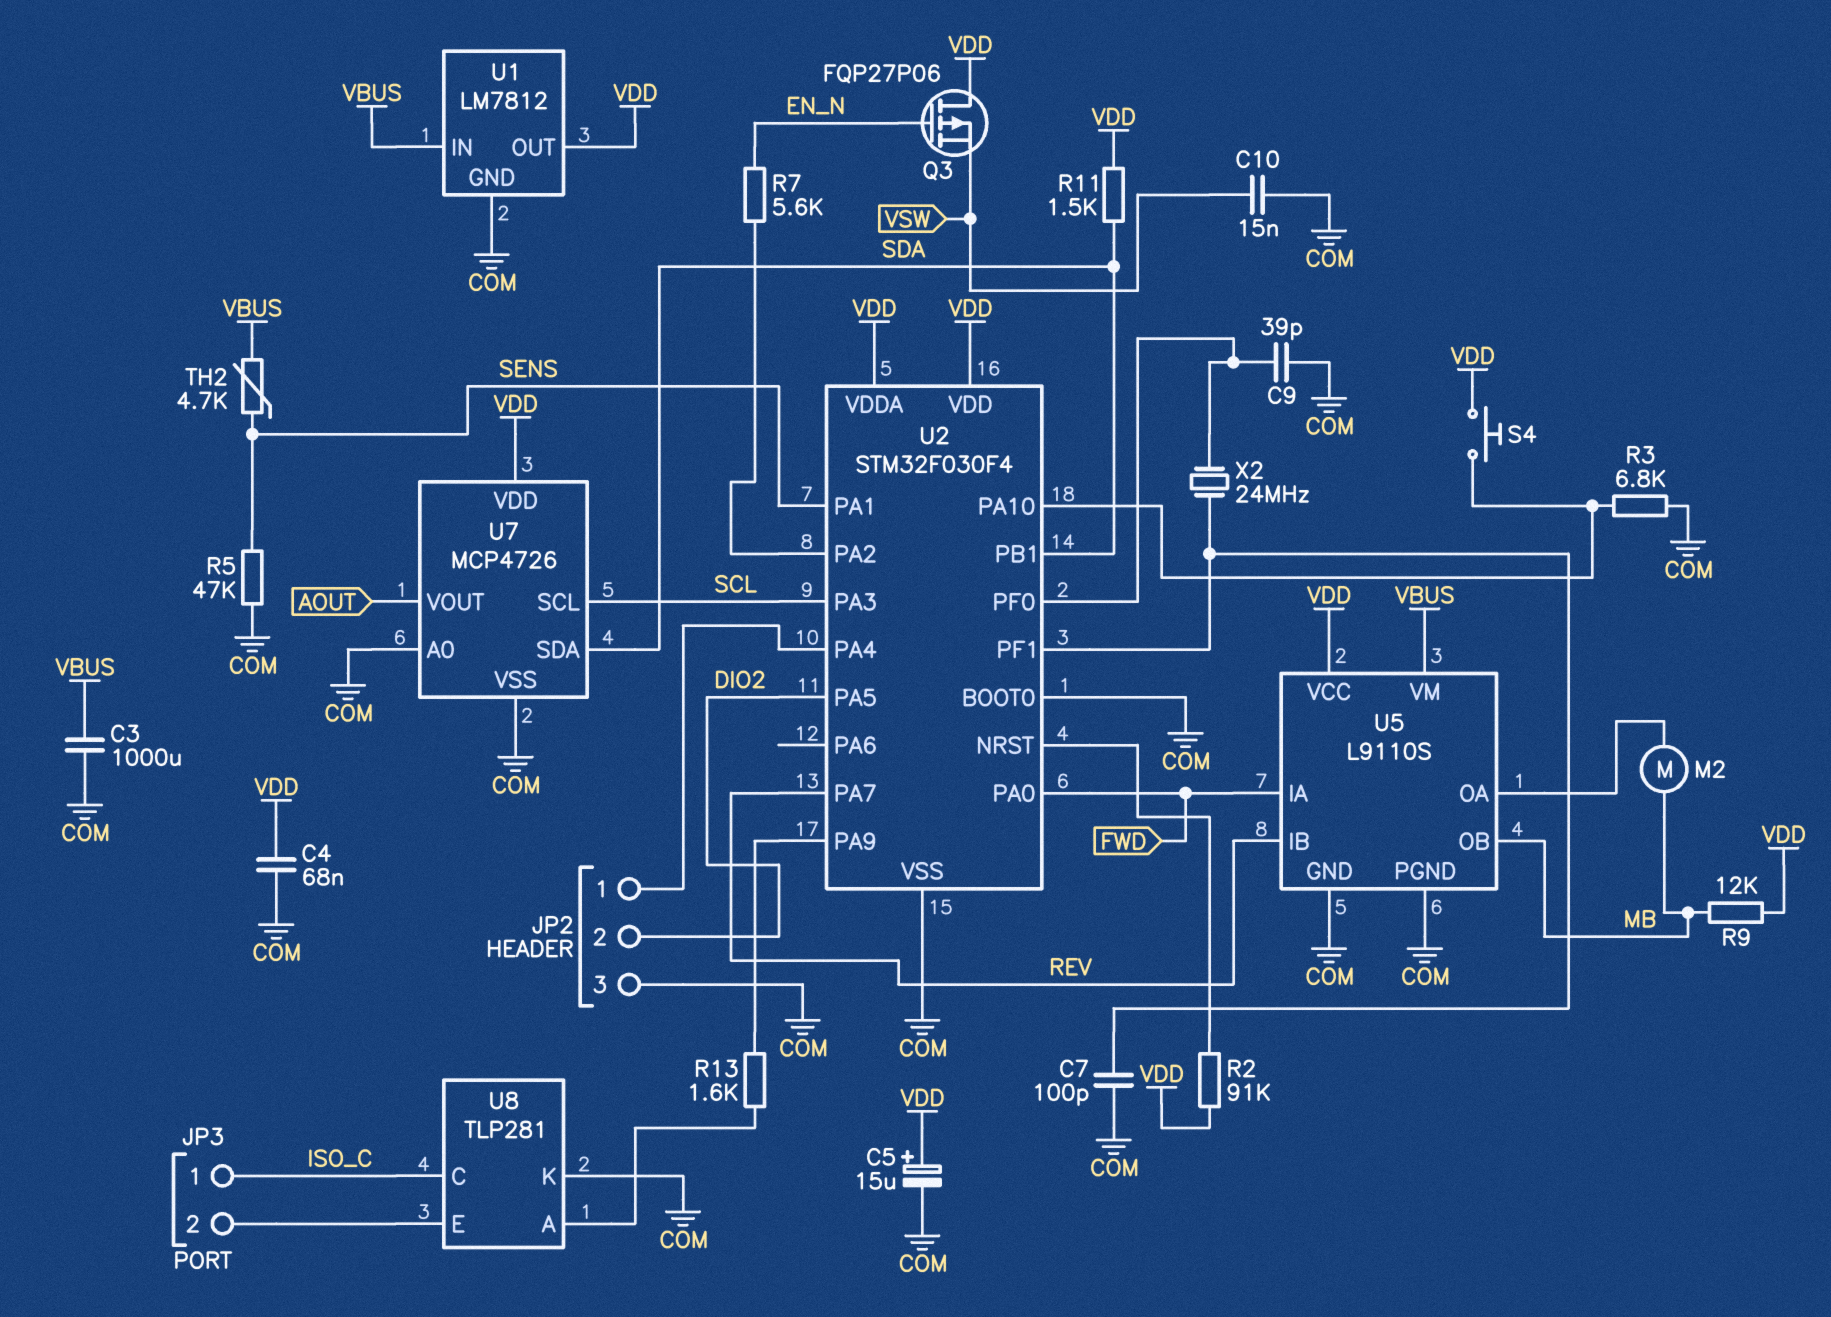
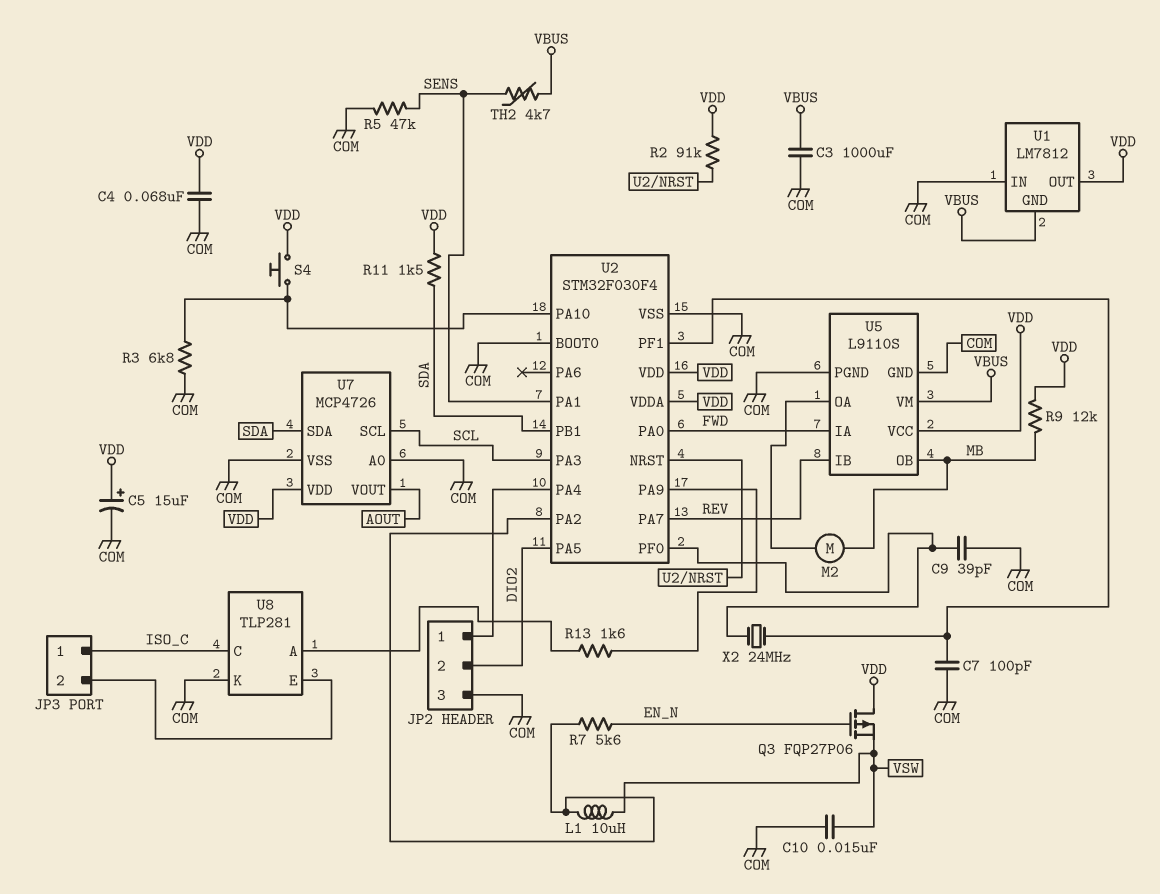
L1: none -> 10uH (U2/PA2, VSW)
U1 pin GND: COM -> VBUS
U1 pin IN: VBUS -> COM

